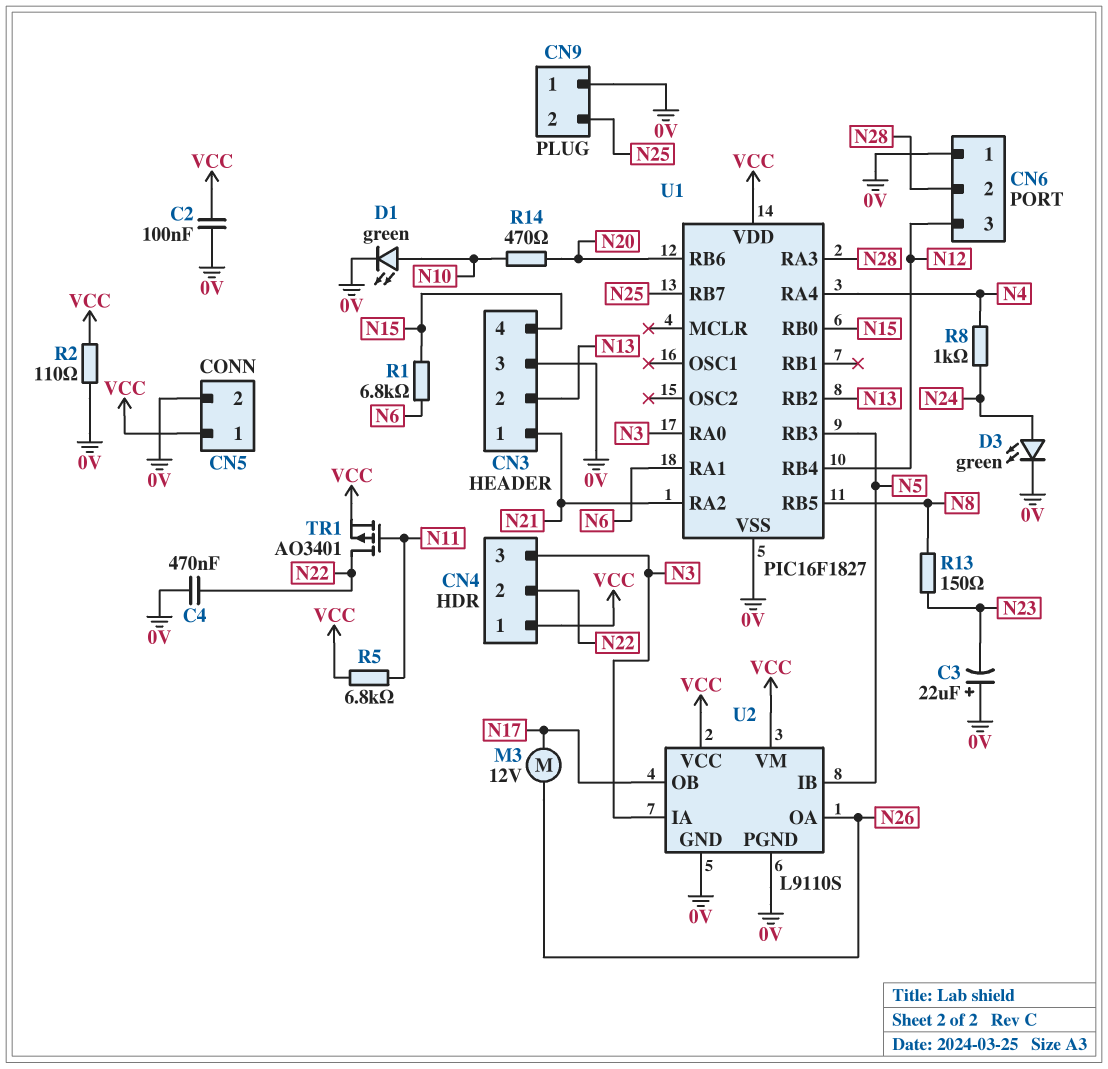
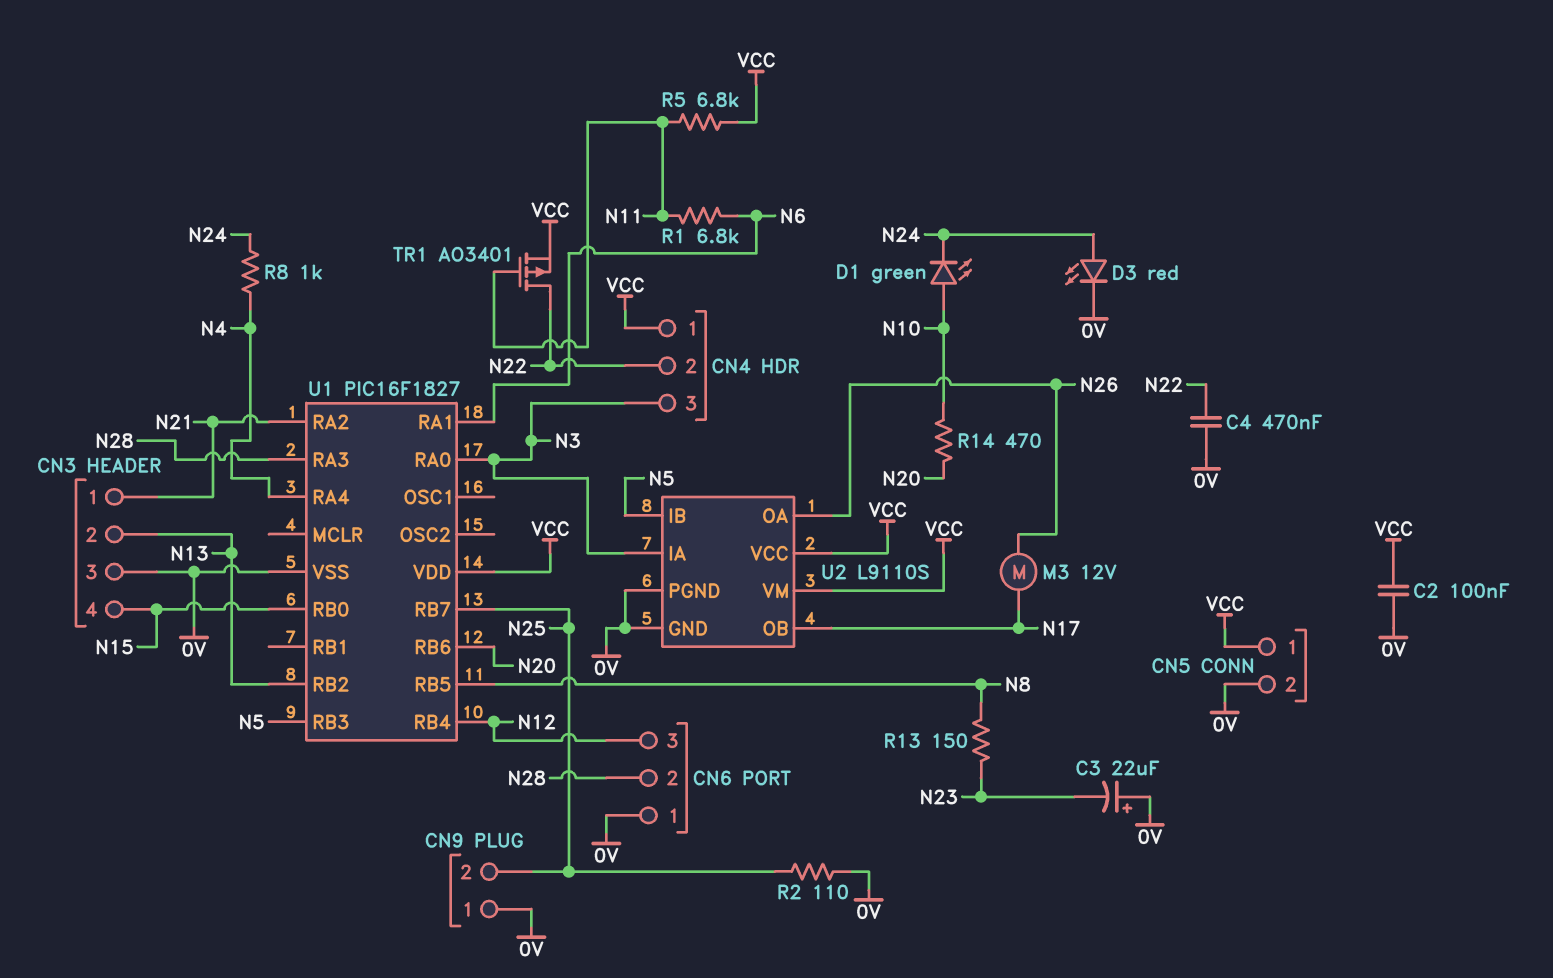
D1: LED green (A N10, K 0V) -> LED green (A N10, K N24)
D3: LED green (A N24, K 0V) -> LED red (A N24, K 0V)
R1: 6.8k (N6, N15) -> 6.8k (N6, N11)
R2: 110 (0V, VCC) -> 110 (0V, N25)

